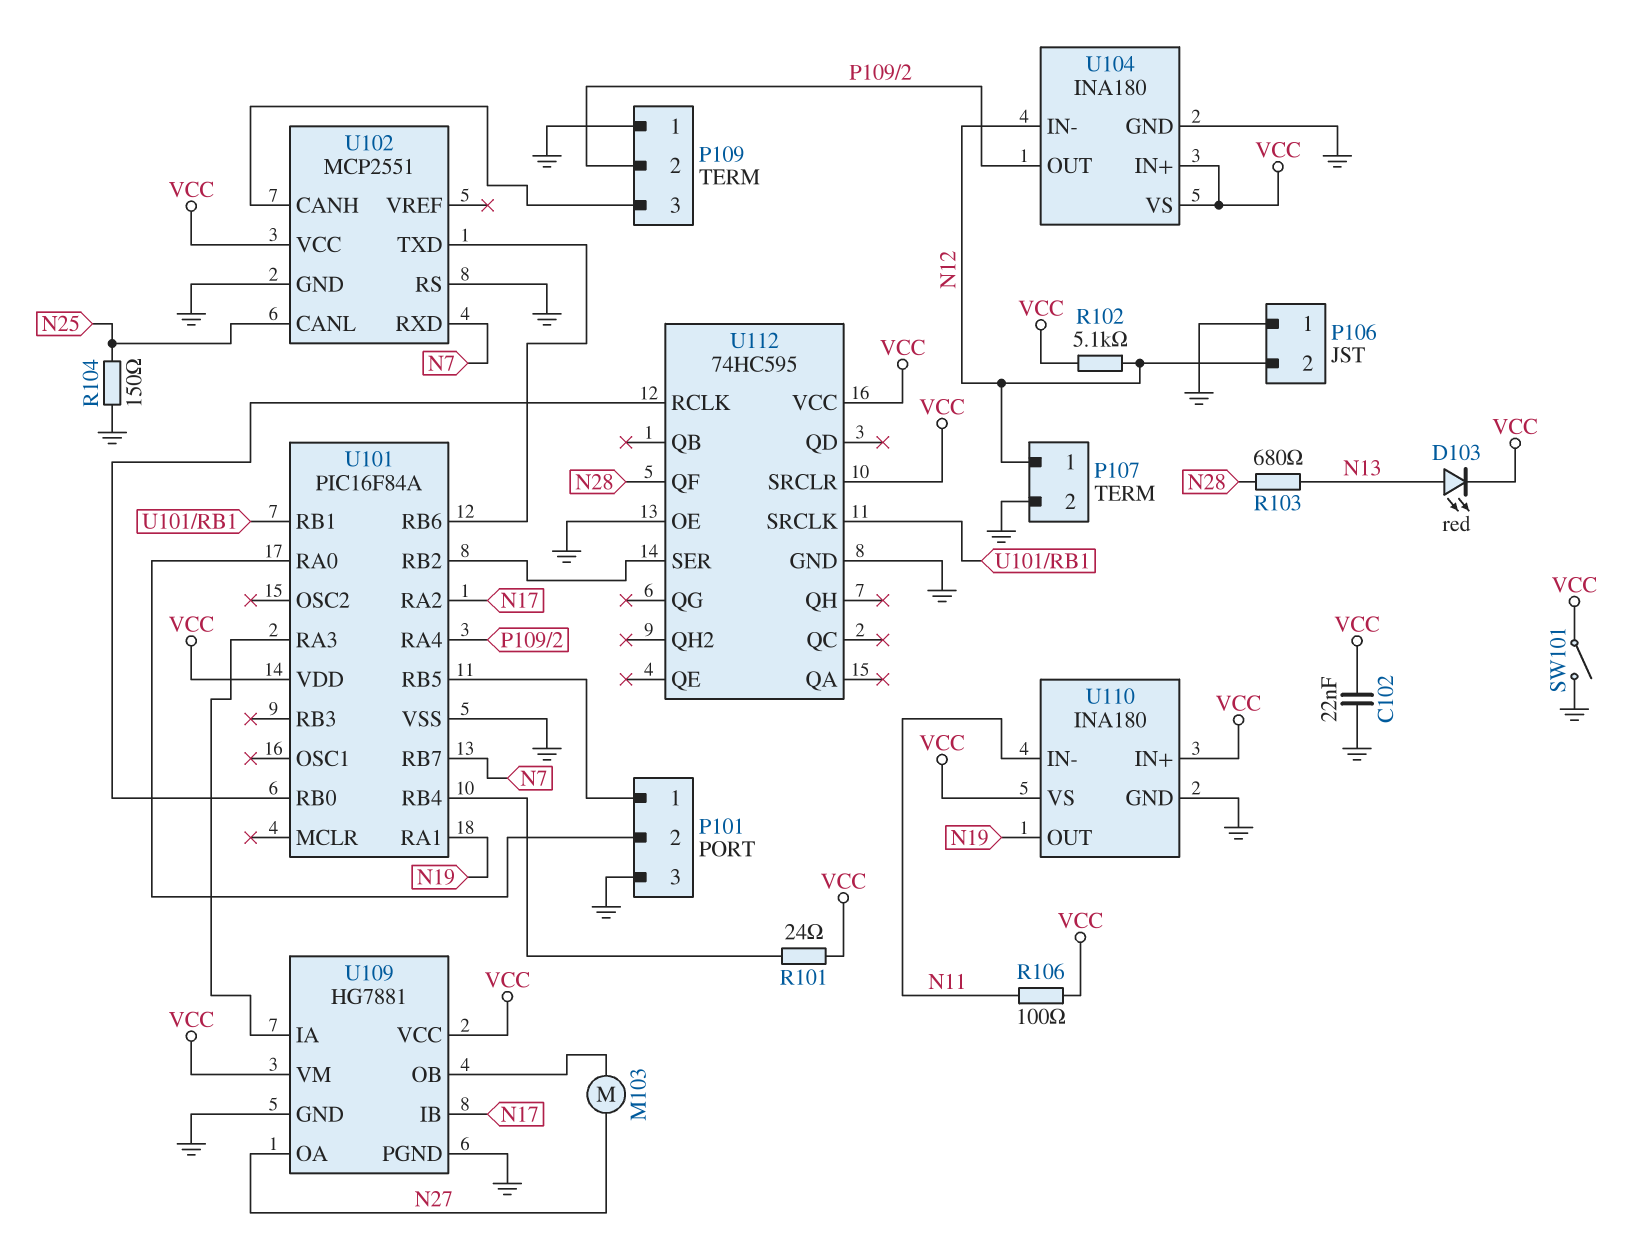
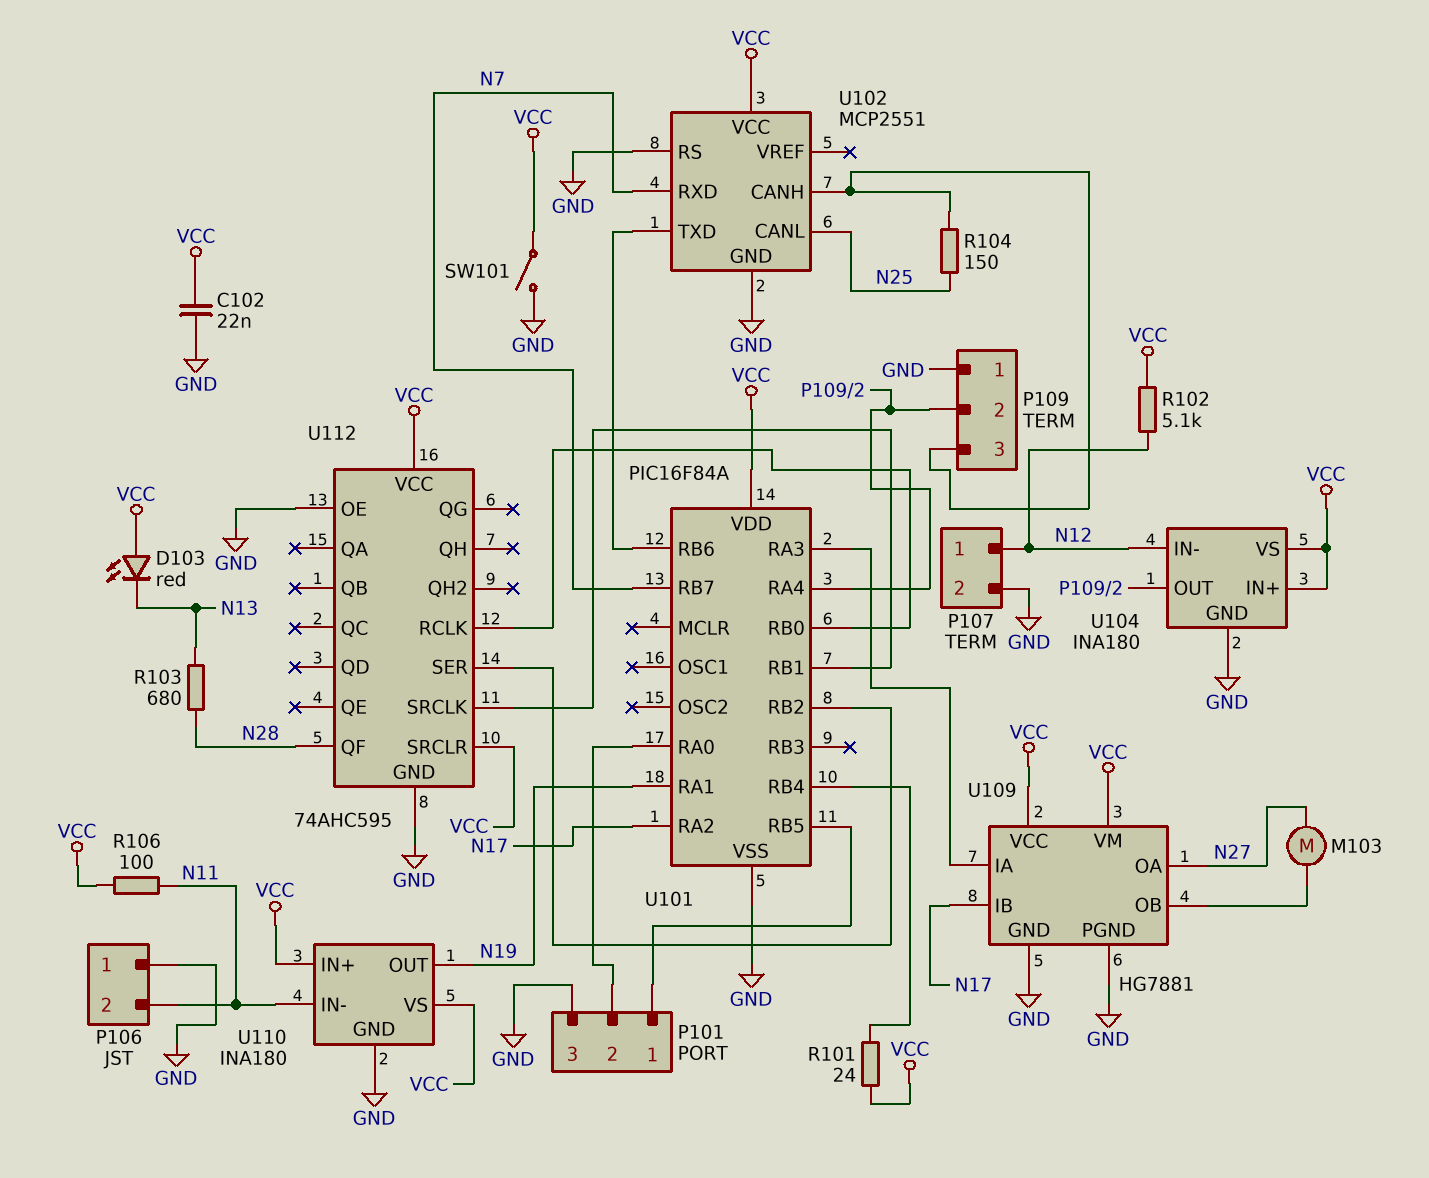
D103: LED red (A N13, K VCC) -> LED red (A VCC, K N13)
P106 pin 2: N12 -> N11
R104: 150 (GND, N25) -> 150 (N25, P109/3)
U112: 74HC595 -> 74AHC595

